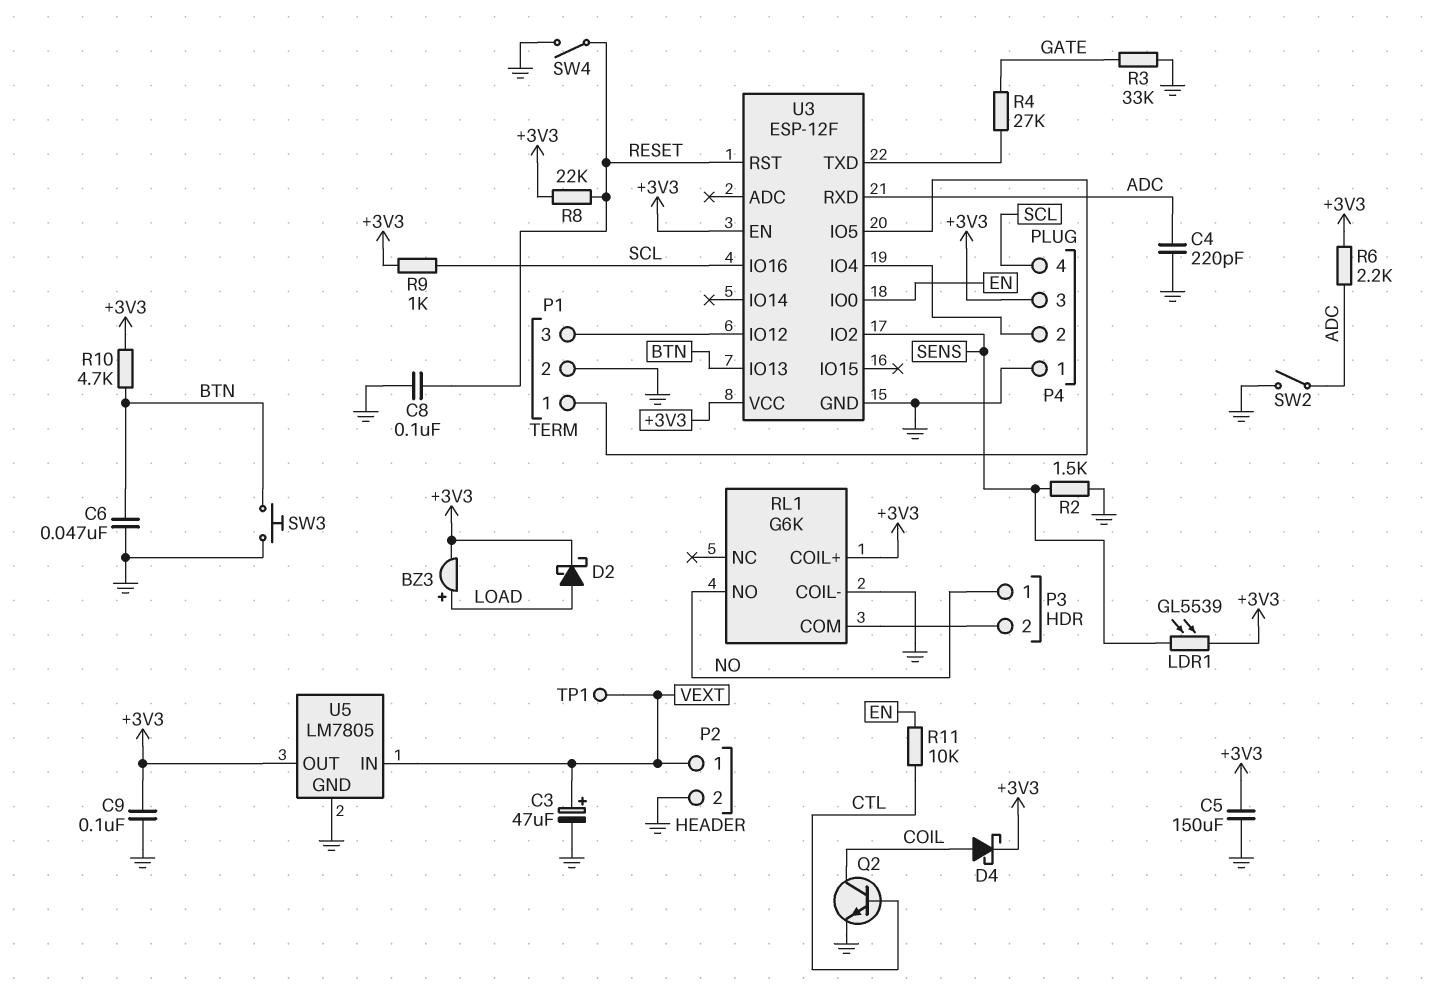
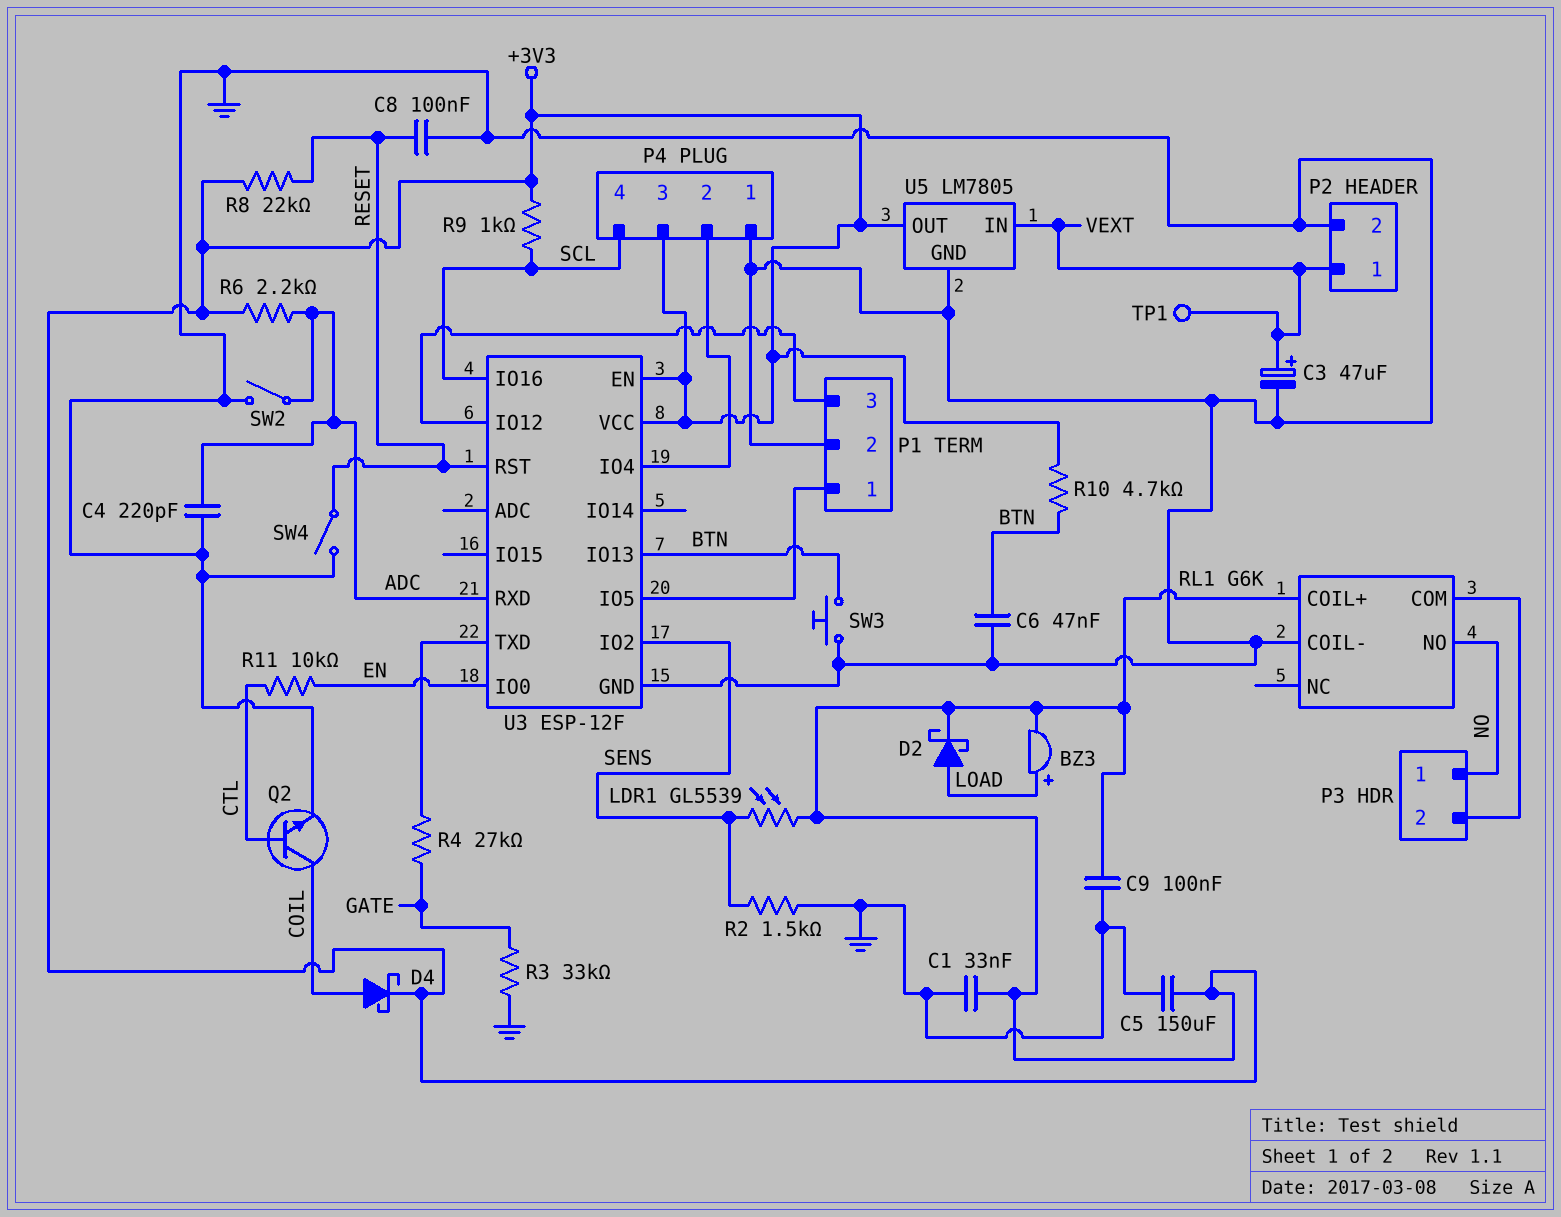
C1: none -> 33nF (+3V3, GND)

